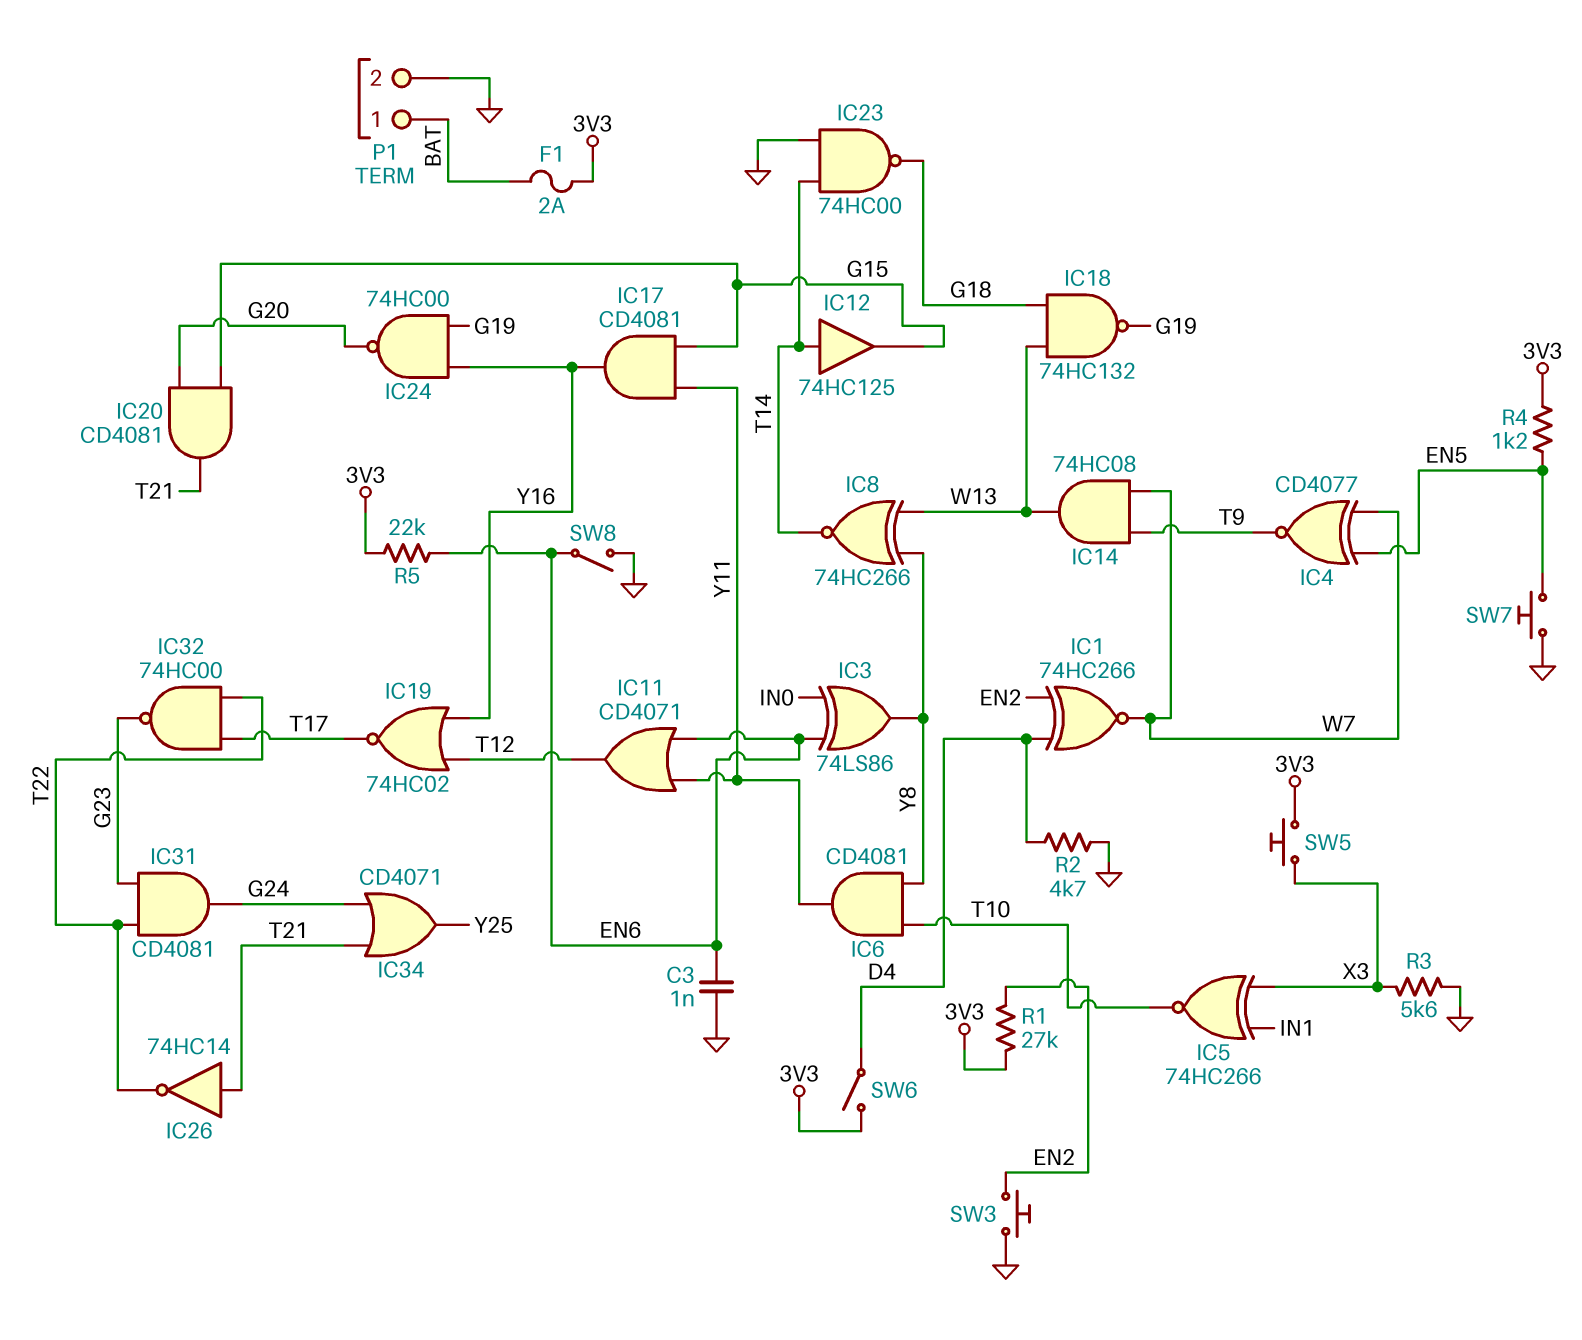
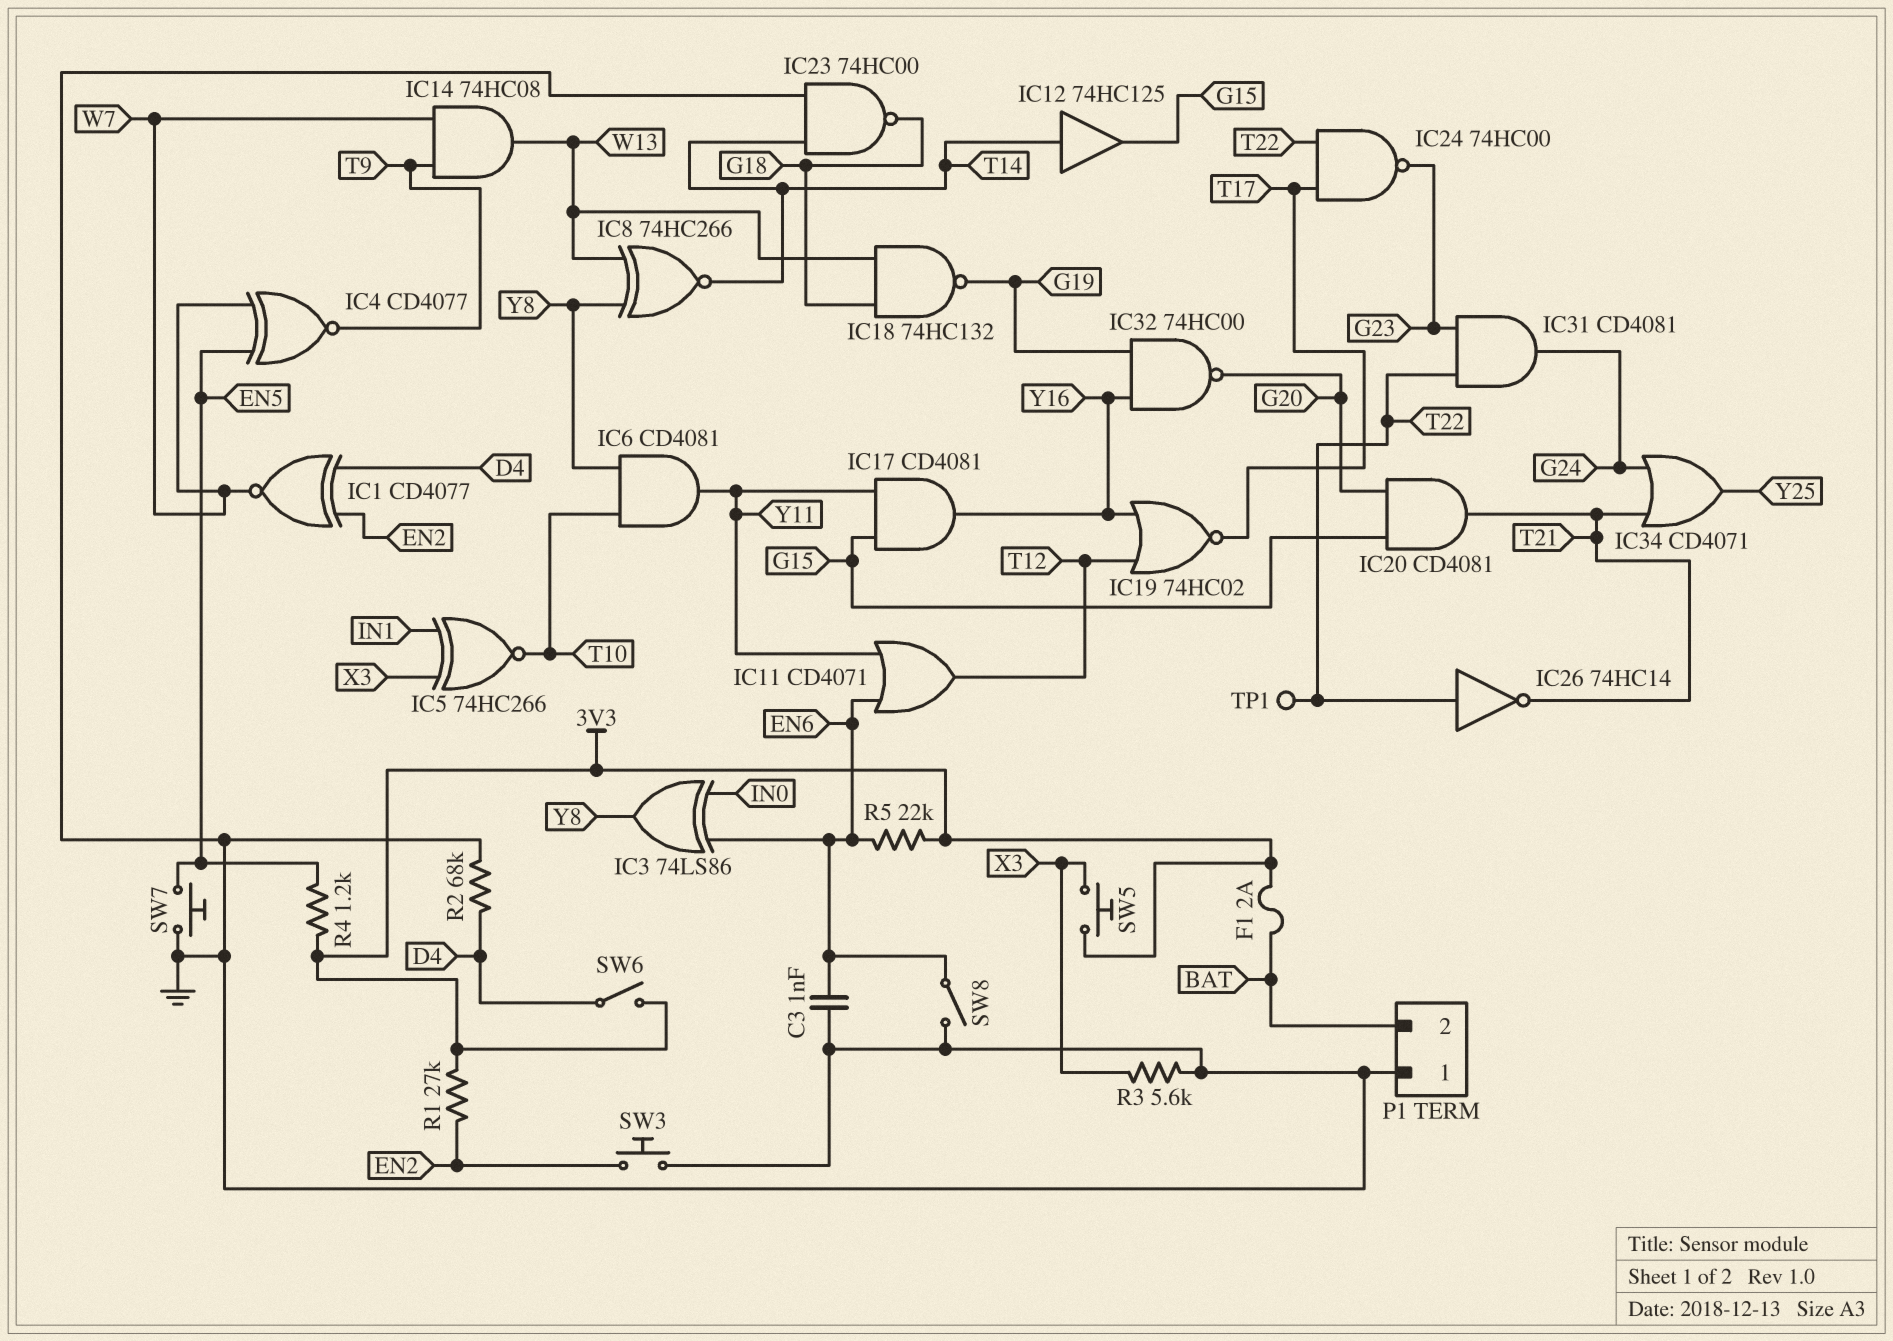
IC1: XNOR 74HC266 (in D4, in EN2, out W7) -> XNOR CD4077 (in D4, in EN2, out W7)
IC24: NAND 74HC00 (in G19, in Y16, out G20) -> NAND 74HC00 (in T17, in T22, out G23)
IC26: NOT 74HC14 (in T21, out T22) -> NOT 74HC14 (in T22, out T21)
IC32: NAND 74HC00 (in T17, in T22, out G23) -> NAND 74HC00 (in G19, in Y16, out G20)
P1 pin 1: BAT -> GND
P1 pin 2: GND -> BAT
R2: 4.7k (D4, GND) -> 68k (D4, GND)
TP1: none -> test point (T22)

